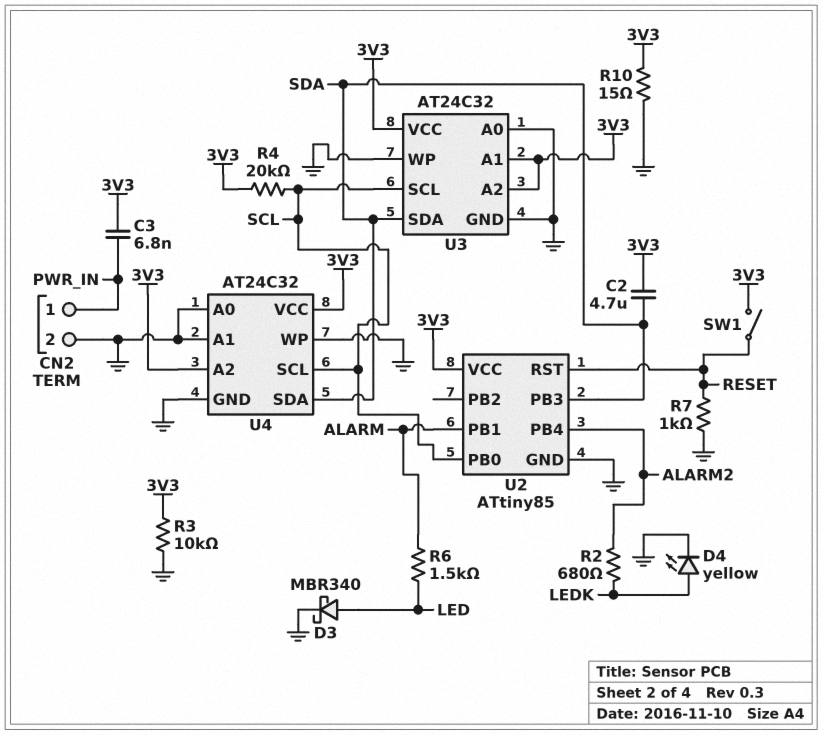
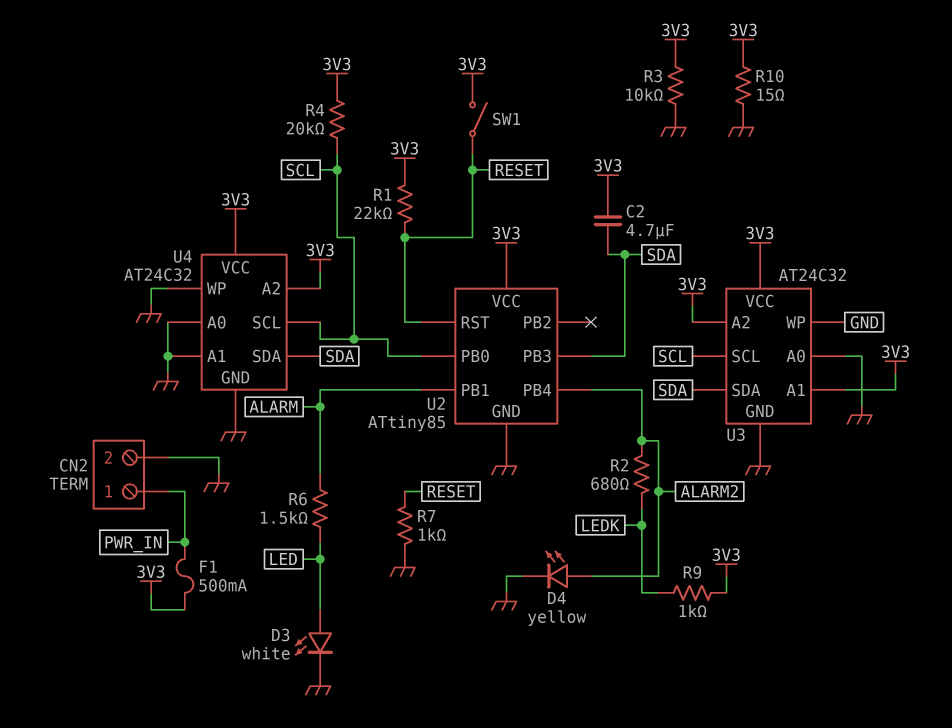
C3: 6.8nF (3V3, PWR_IN) -> none
D3: schottky MBR340 (A LED, K GND) -> LED white (A LED, K GND)
D4: LED yellow (A LEDK, K GND) -> LED yellow (A ALARM2, K GND)
F1: none -> 500mA (3V3, PWR_IN)
R1: none -> 22k (3V3, RESET)
R9: none -> 1k (3V3, LEDK)

